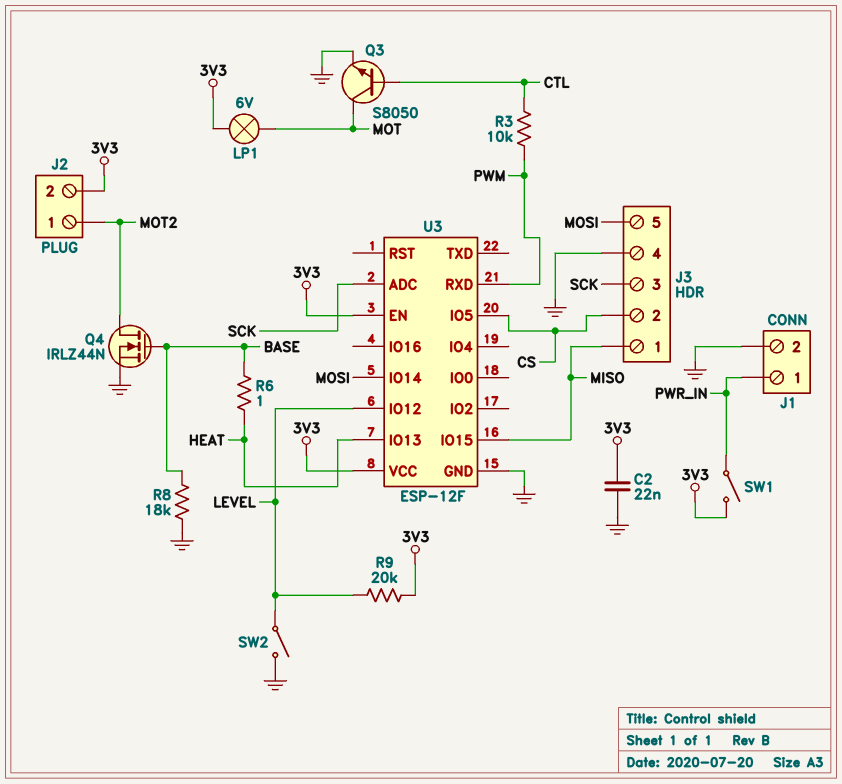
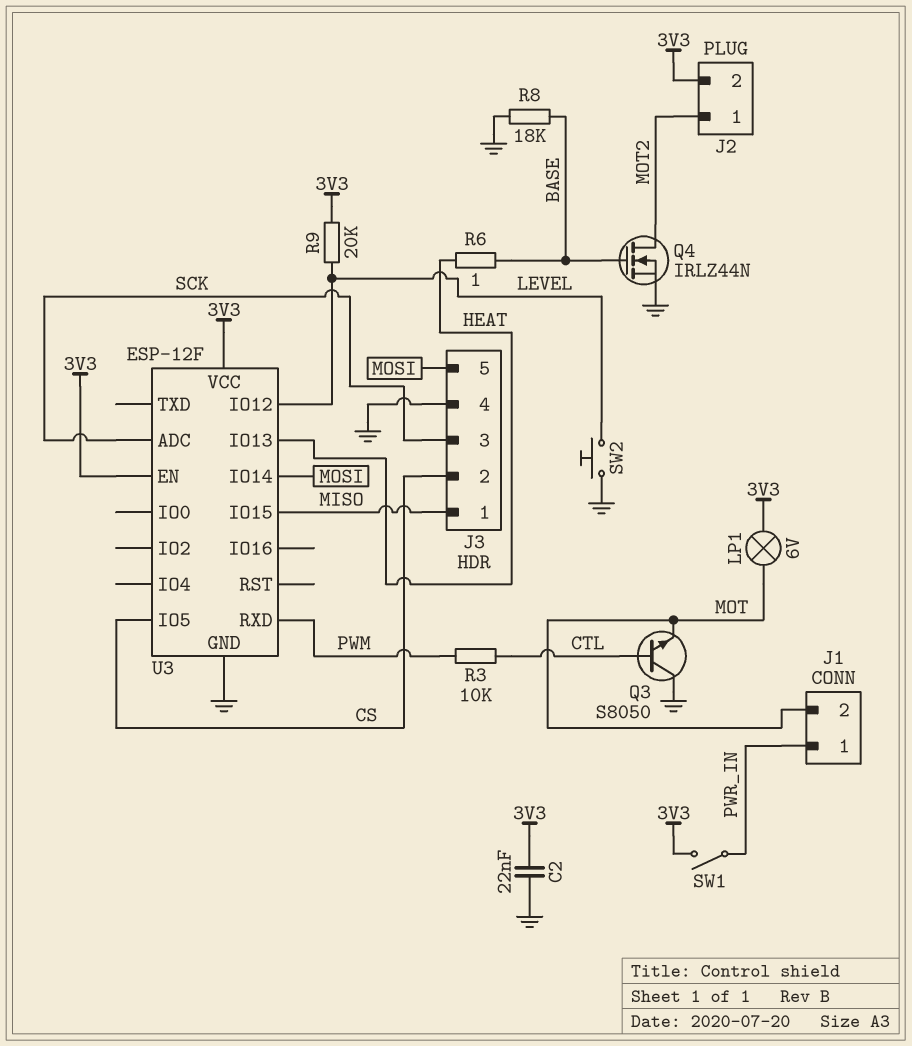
J1 pin 2: GND -> MOT
Q3: NPN S8050 (B CTL, C MOT, E GND) -> NPN S8050 (B CTL, C GND, E MOT)
SW2: switch (GND, LEVEL) -> button (GND, LEVEL)

